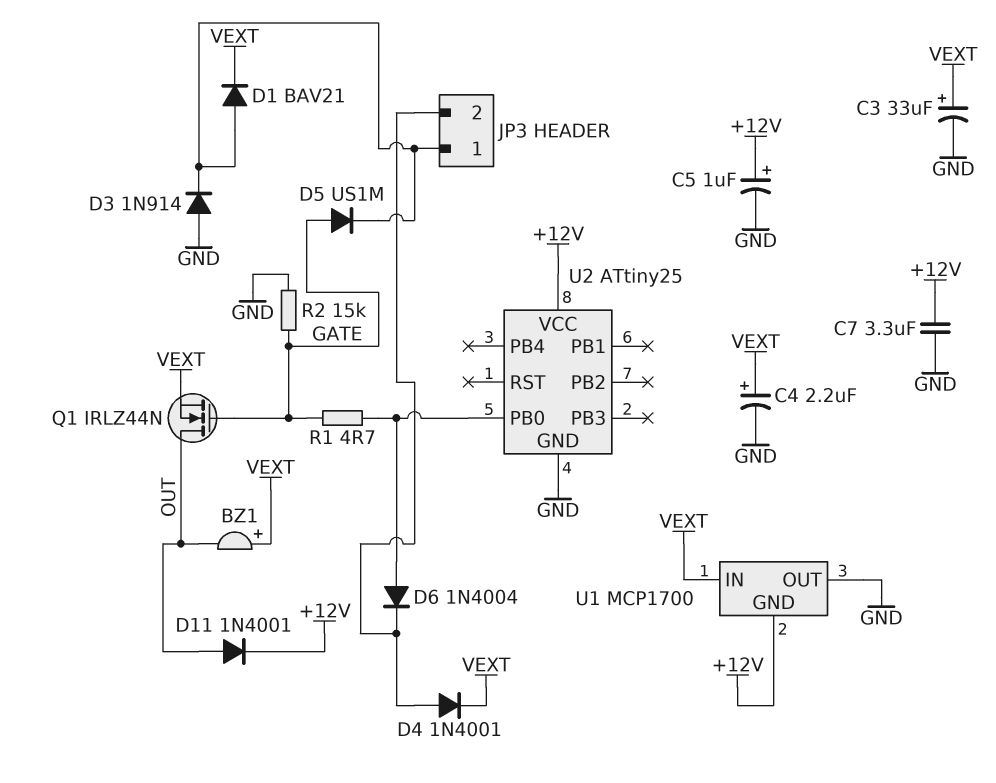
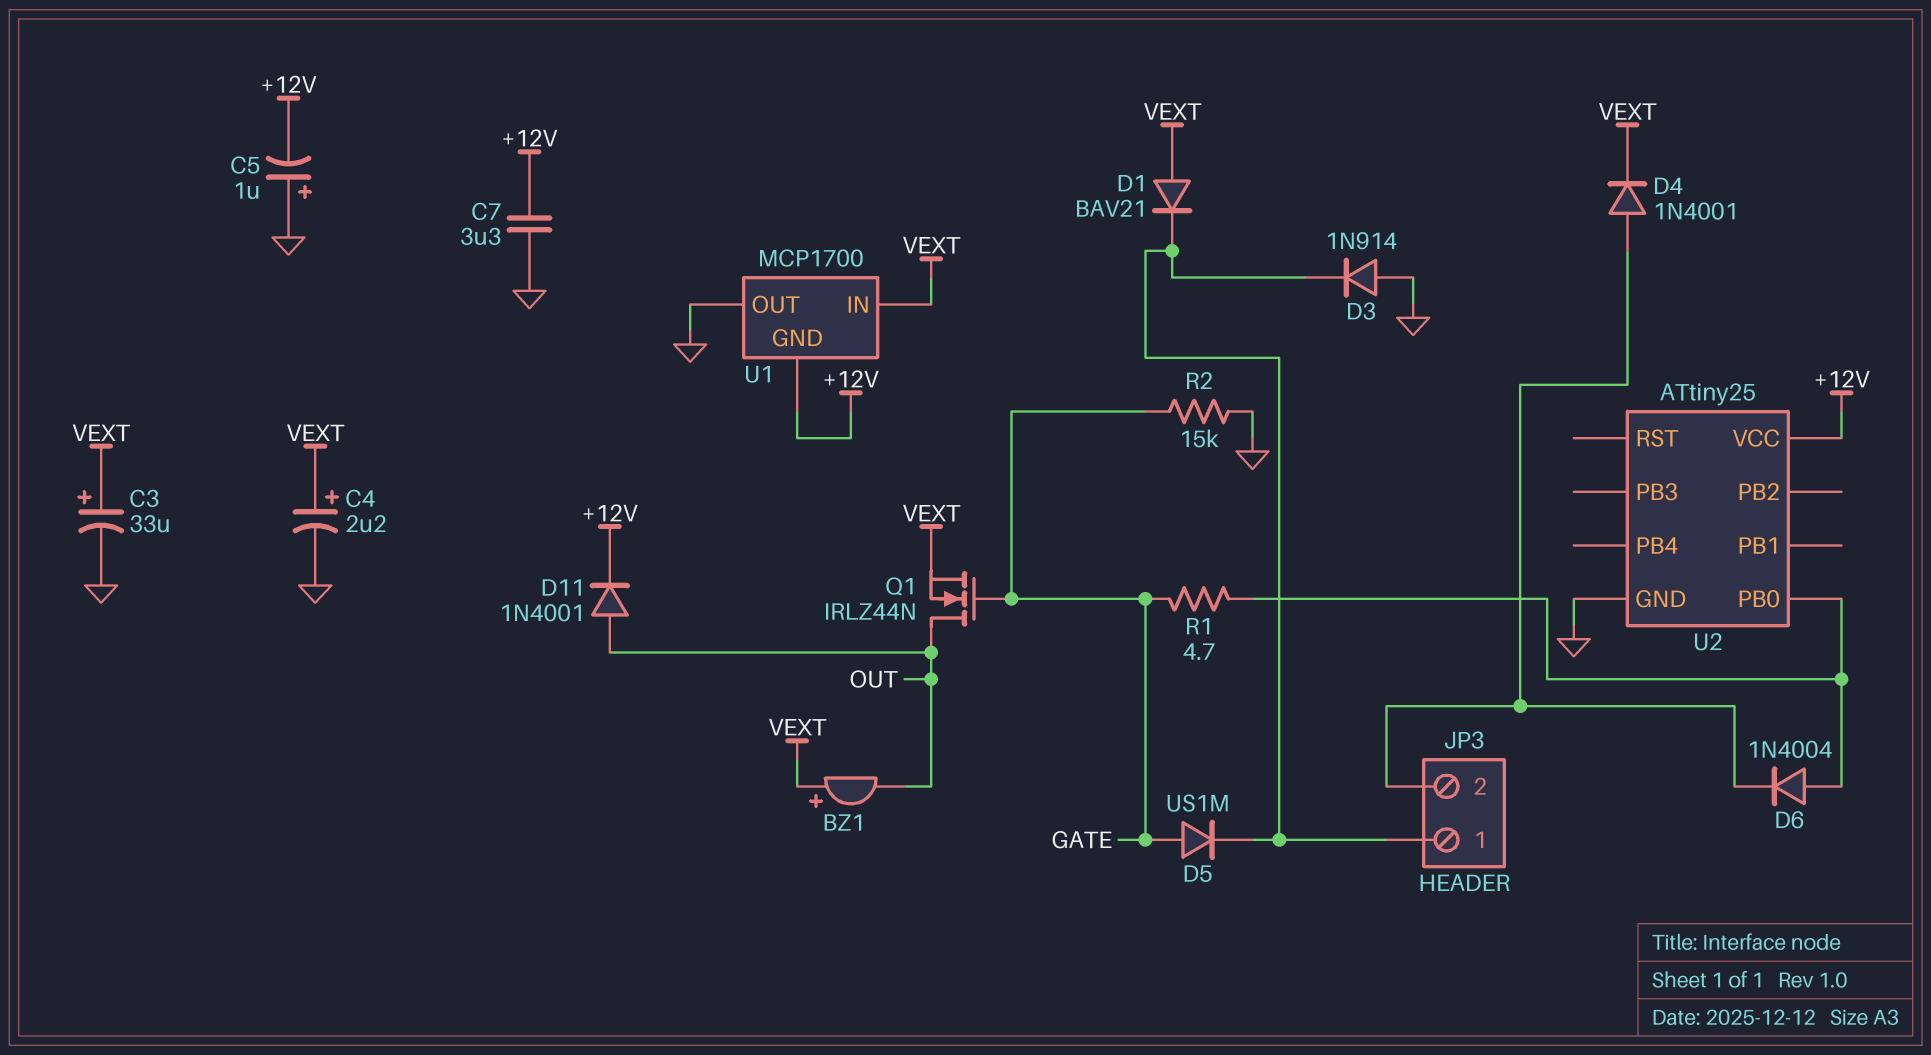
C5: 1uF (plus +12V, minus GND) -> 1uF (plus GND, minus +12V)
D1: diode BAV21 (A JP3/1, K VEXT) -> diode BAV21 (A VEXT, K JP3/1)

